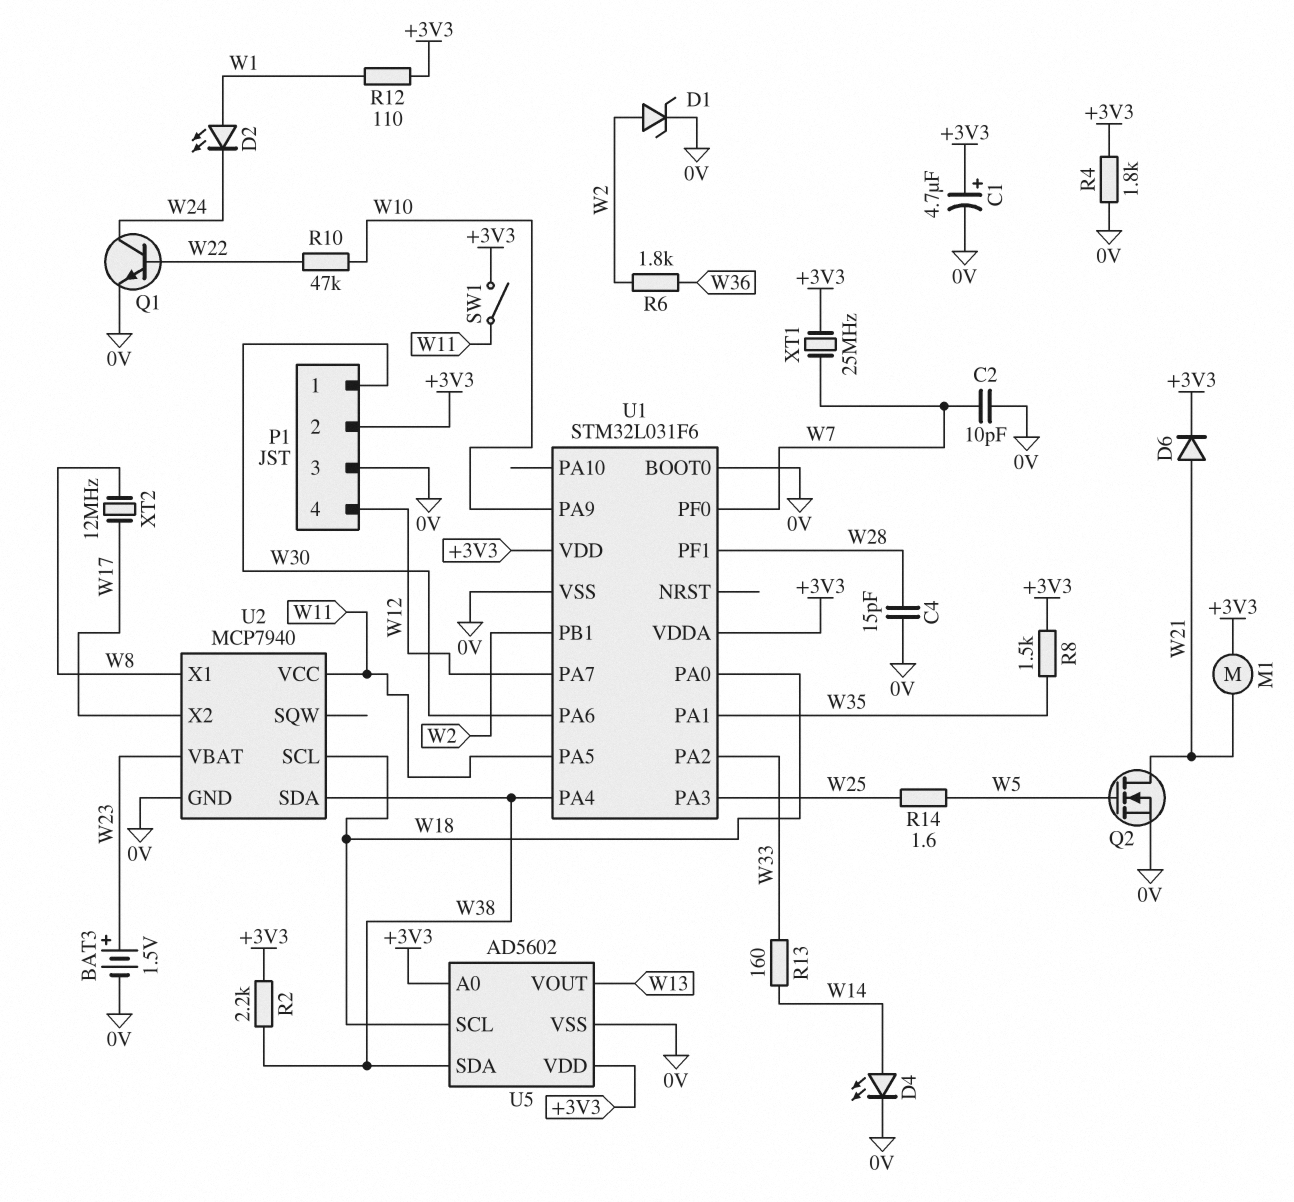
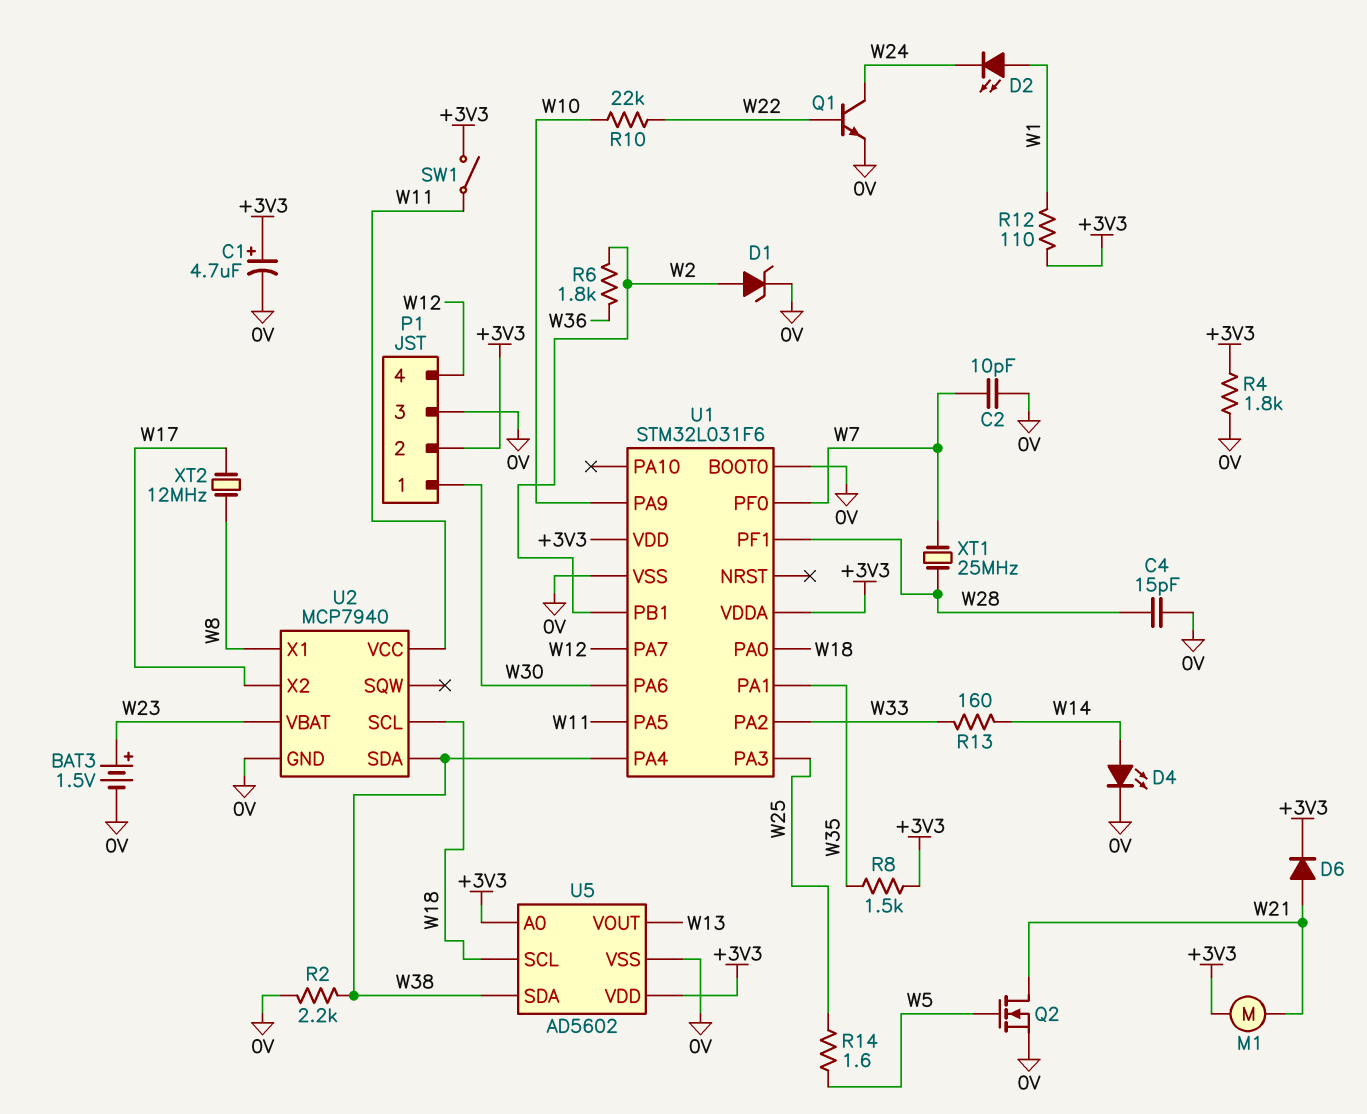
R2: 2.2k (+3V3, W38) -> 2.2k (0V, W38)
R10: 47k (W10, W22) -> 22k (W10, W22)
XT1: 25MHz (+3V3, W7) -> 25MHz (W7, W28)

